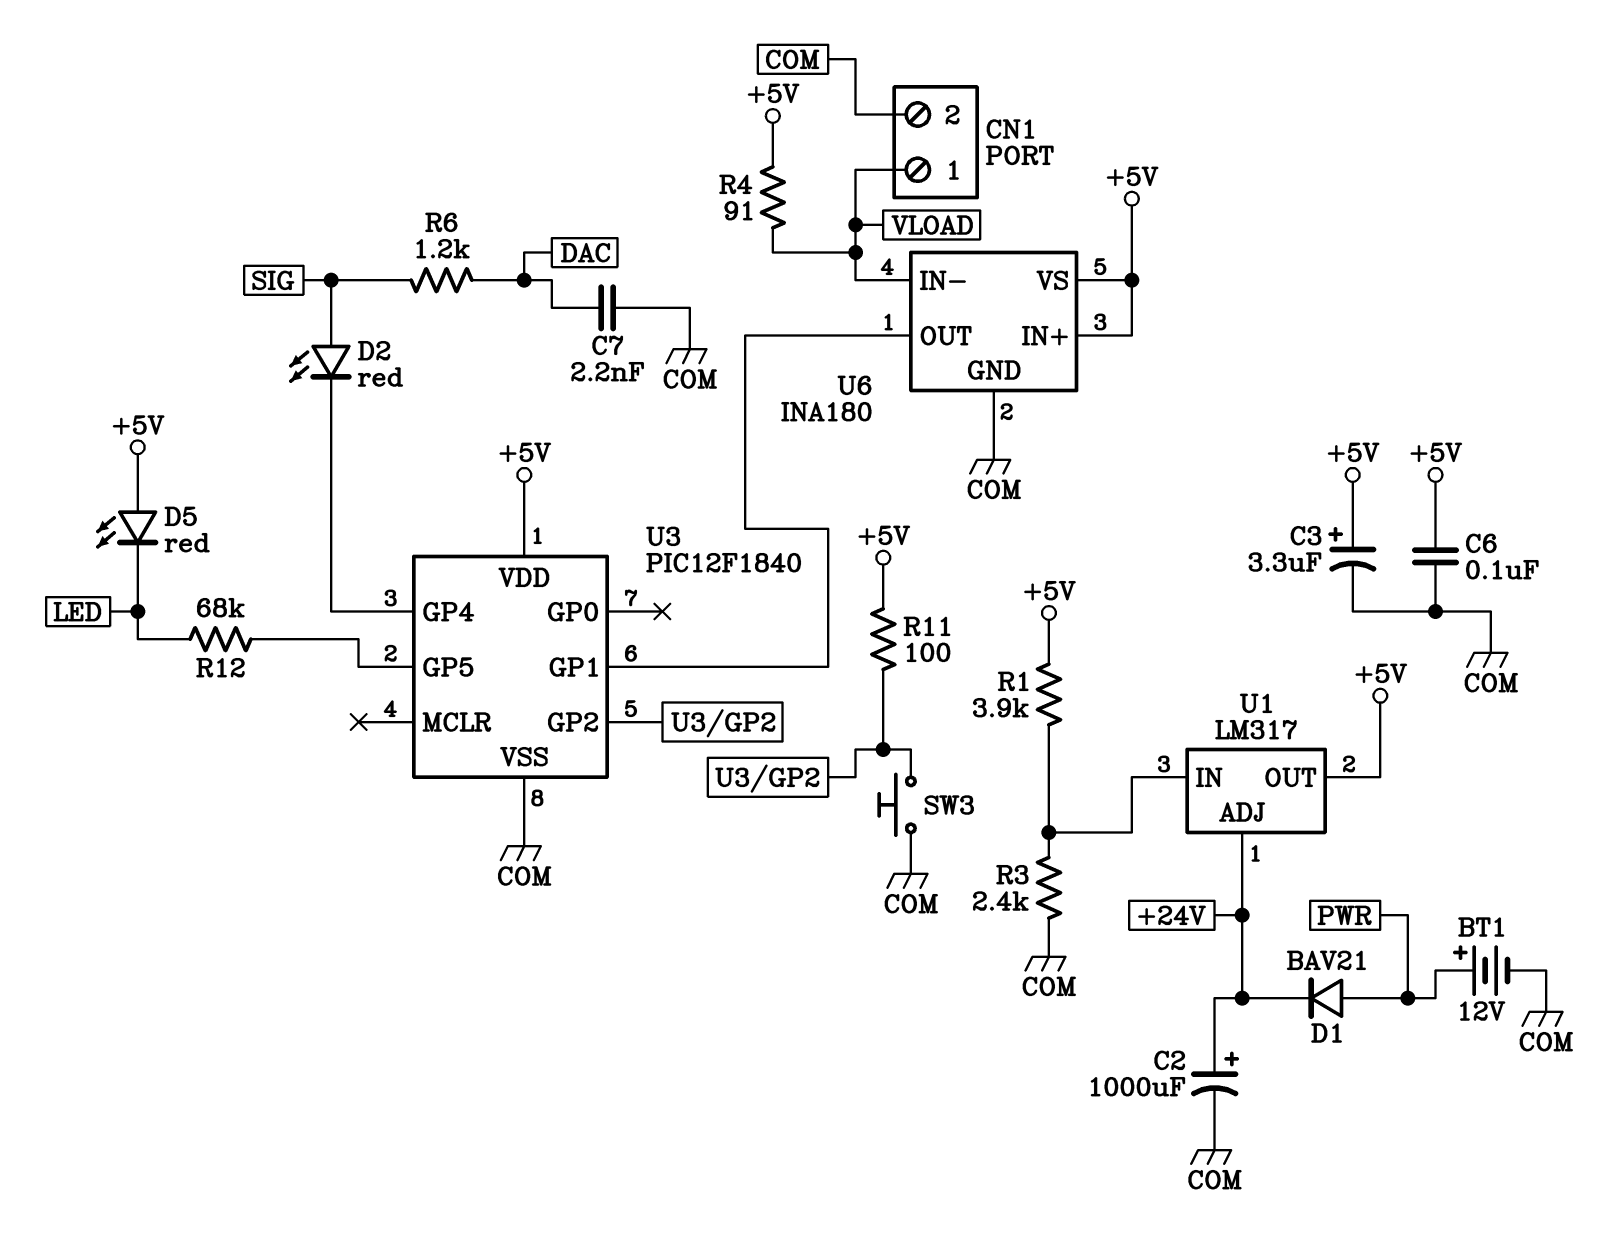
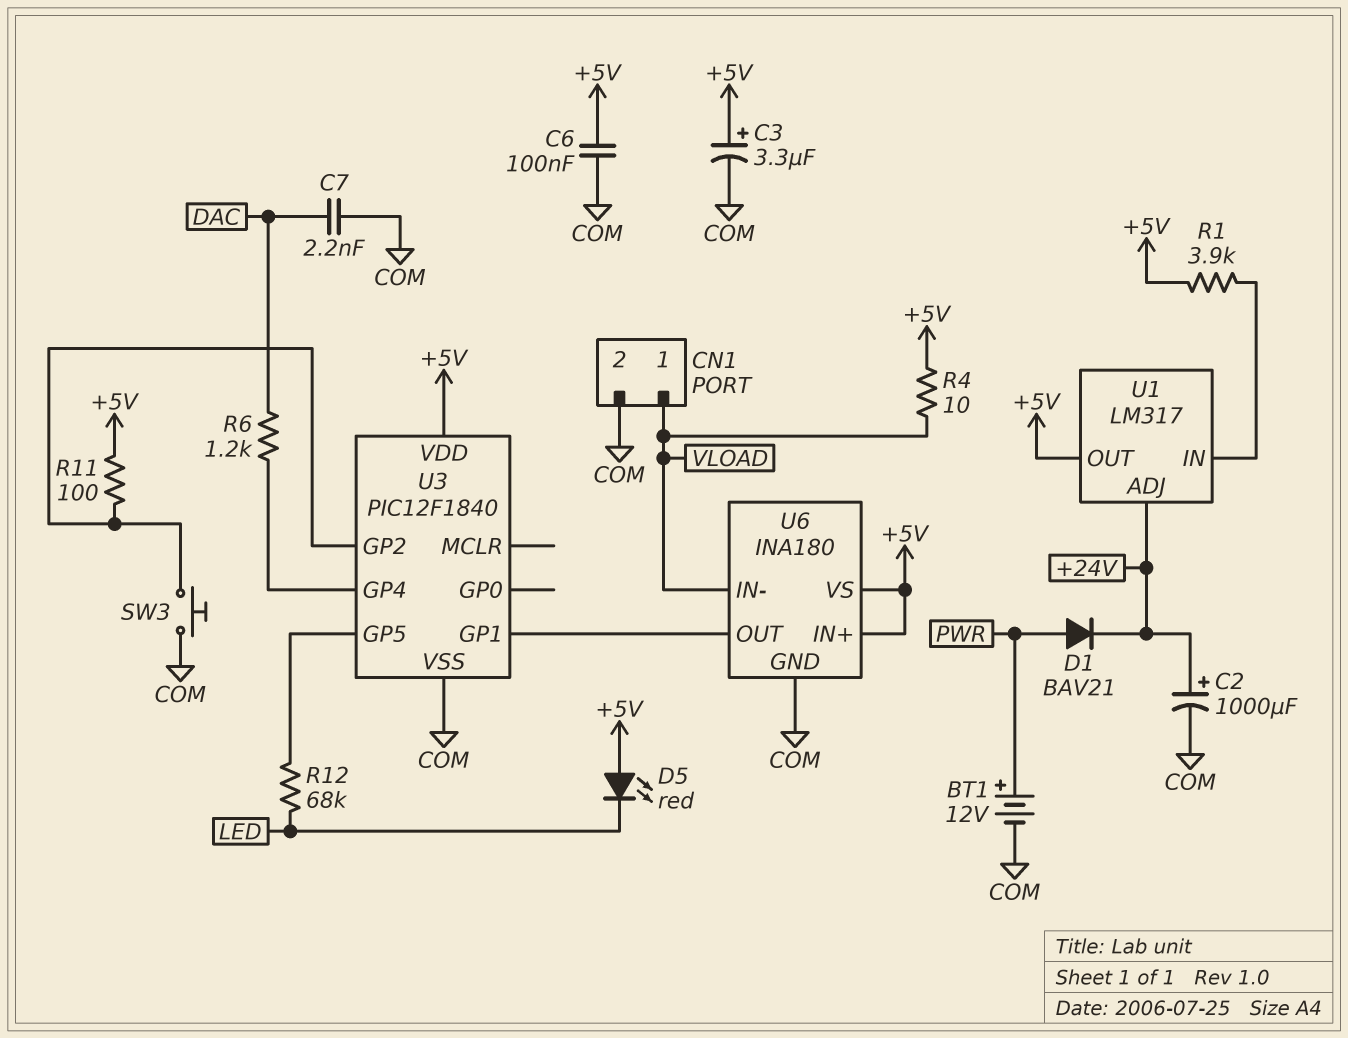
D2: LED red (A SIG, K U3/GP4) -> none
R3: 2.4k (COM, U1/IN) -> none
R4: 91 (+5V, VLOAD) -> 10 (+5V, VLOAD)
R6: 1.2k (DAC, SIG) -> 1.2k (DAC, U3/GP4)

